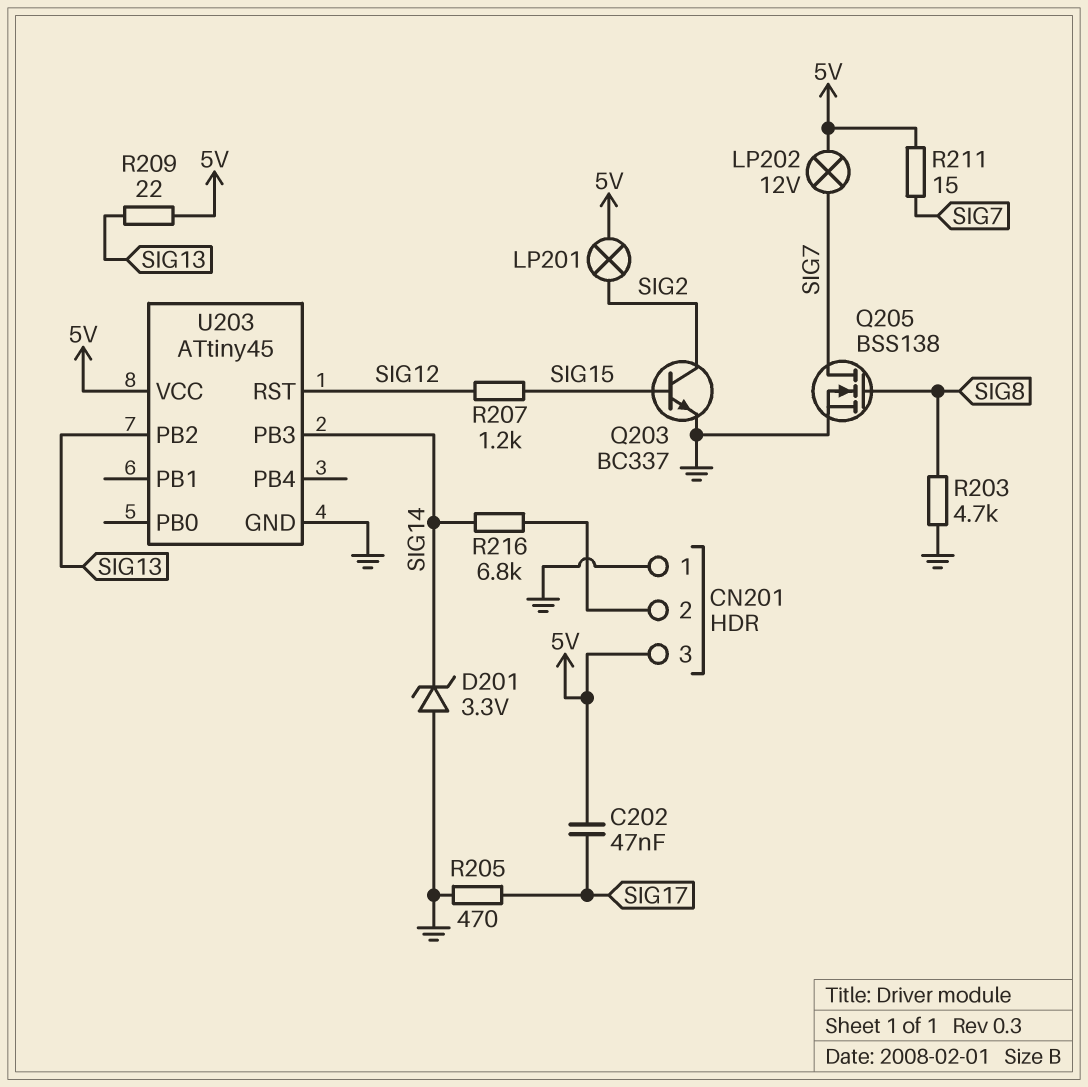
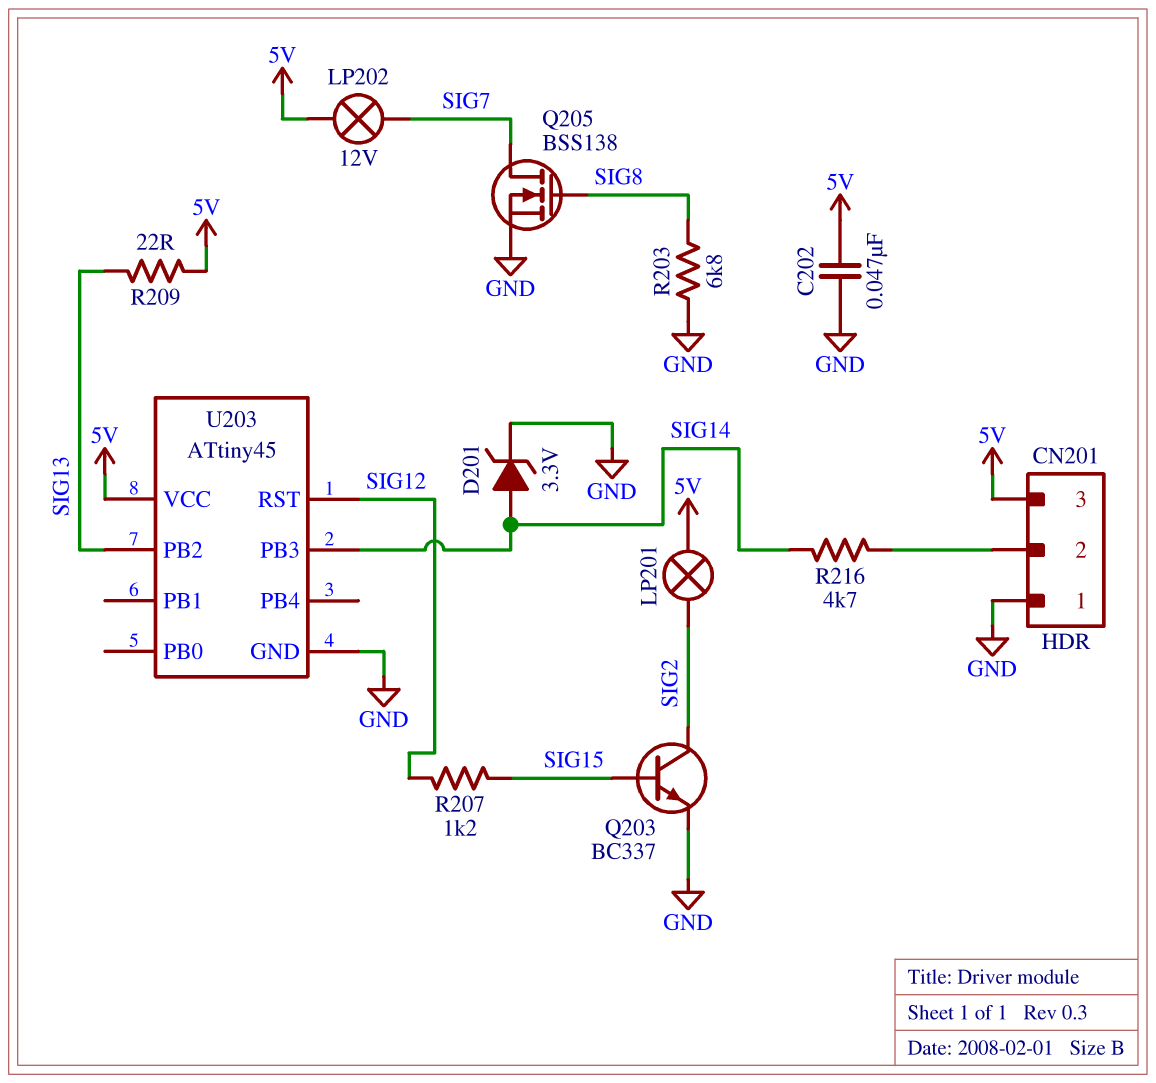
C202: 47nF (5V, SIG17) -> 47nF (5V, GND)
D201: zener 3.3V (A GND, K SIG14) -> zener 3.3V (A SIG14, K GND)
R203: 4.7k (GND, SIG8) -> 6.8k (GND, SIG8)
R205: 470 (GND, SIG17) -> none
R211: 15 (5V, SIG7) -> none
R216: 6.8k (CN201/2, SIG14) -> 4.7k (CN201/2, SIG14)

